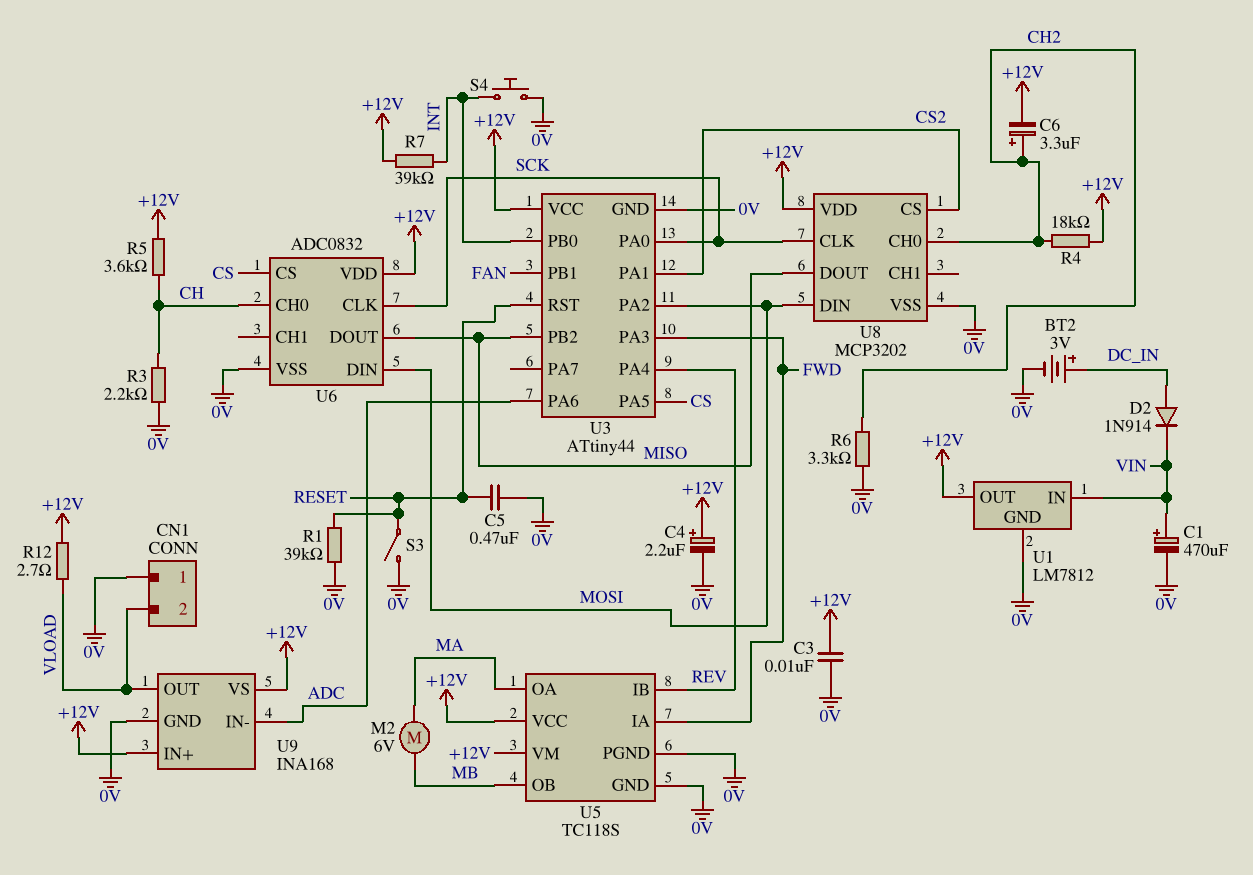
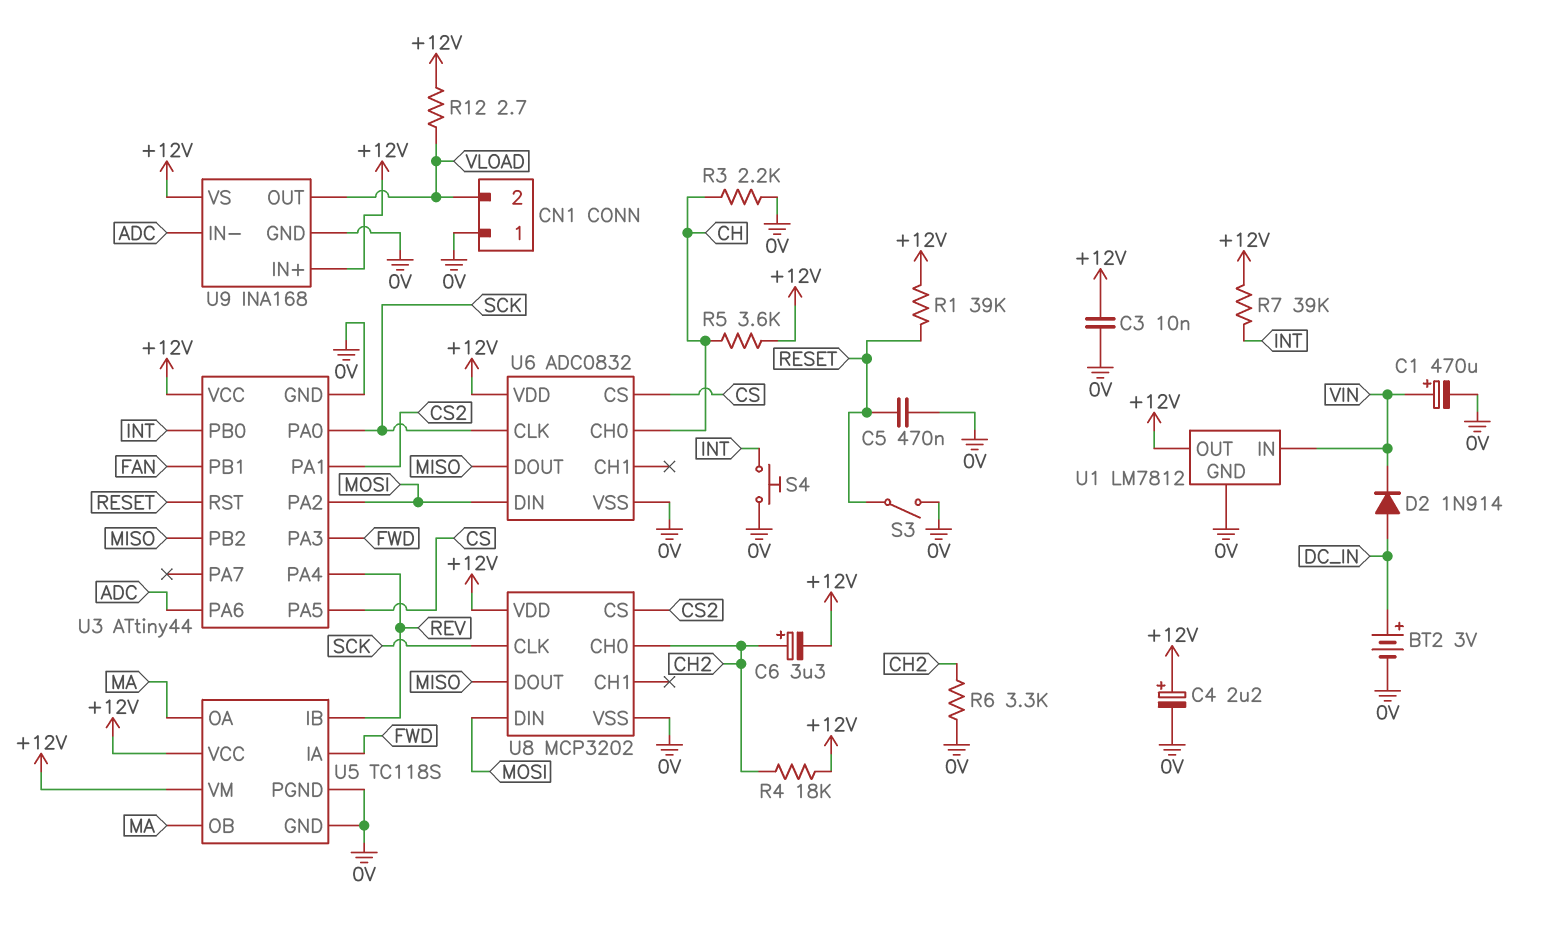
M2: motor 6V (MA, MB) -> none
R1: 39k (0V, RESET) -> 39k (+12V, RESET)
U5 pin OB: MB -> MA

